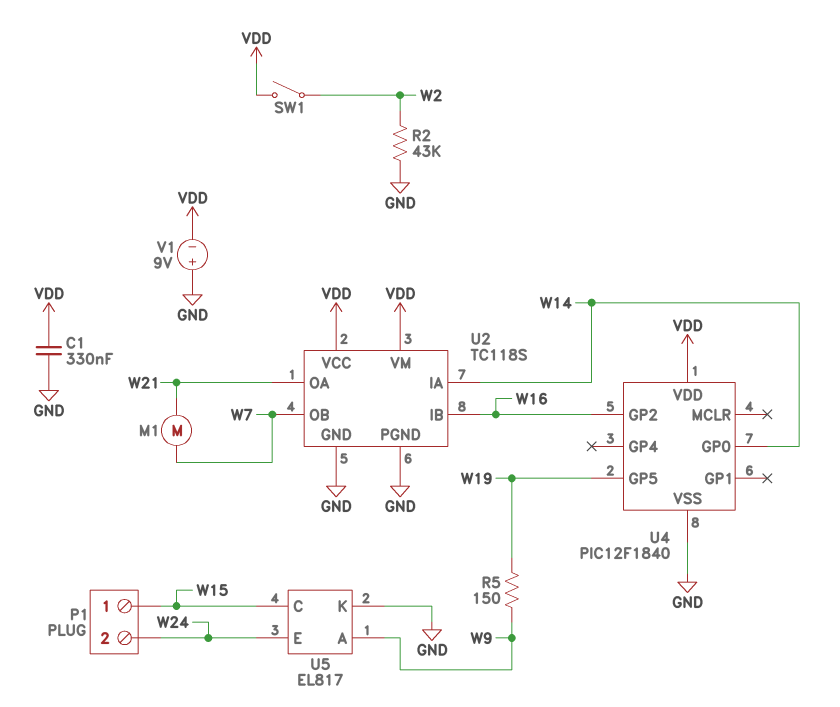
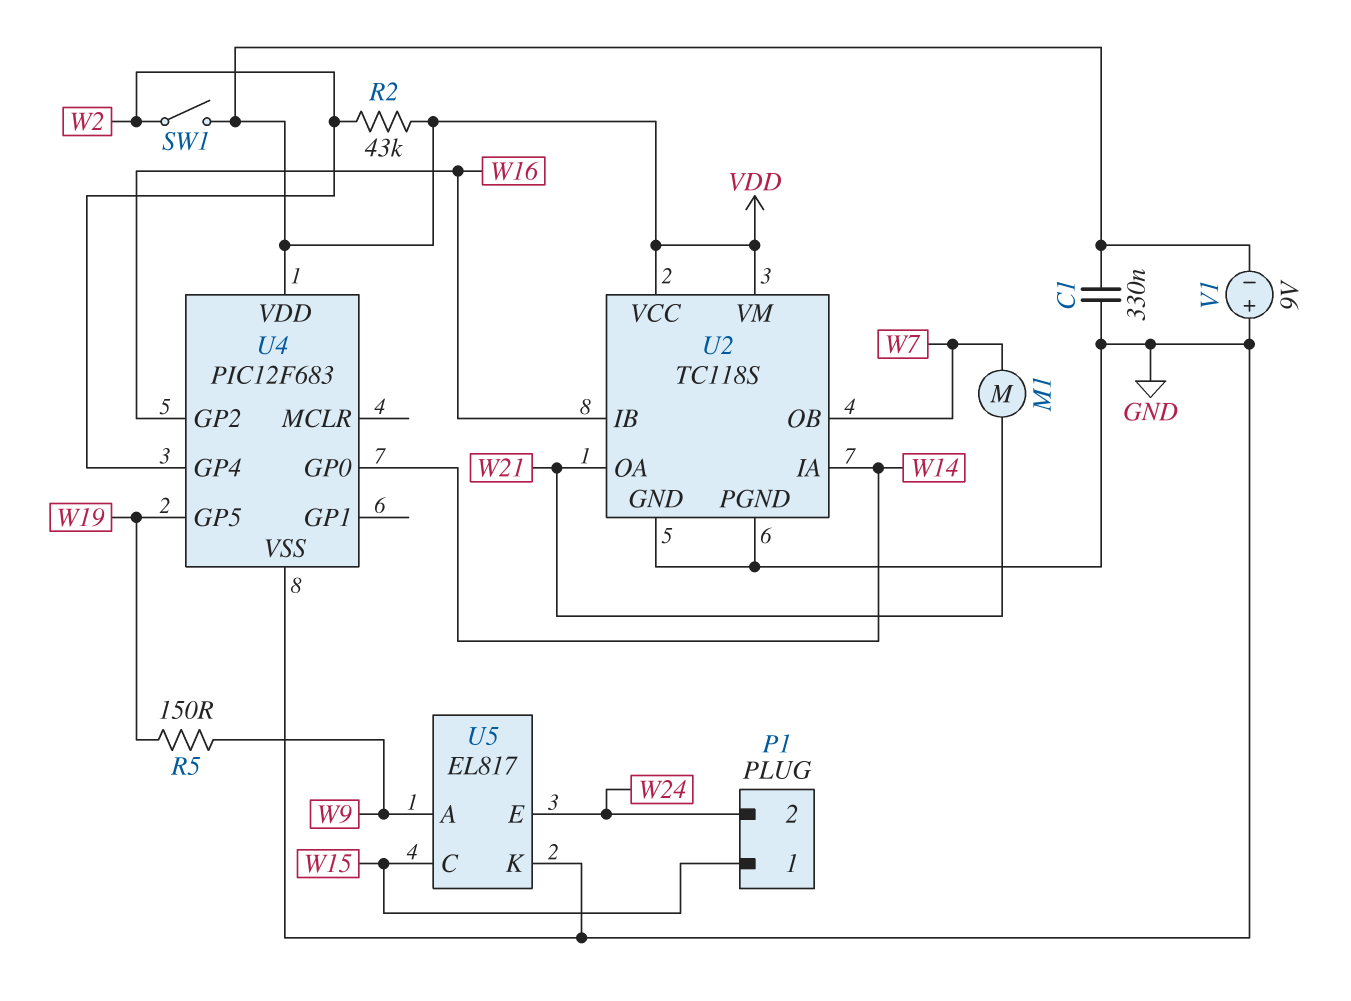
R2: 43k (GND, W2) -> 43k (VDD, W2)
U4: PIC12F1840 -> PIC12F683
U4 pin GP4: none -> W2

